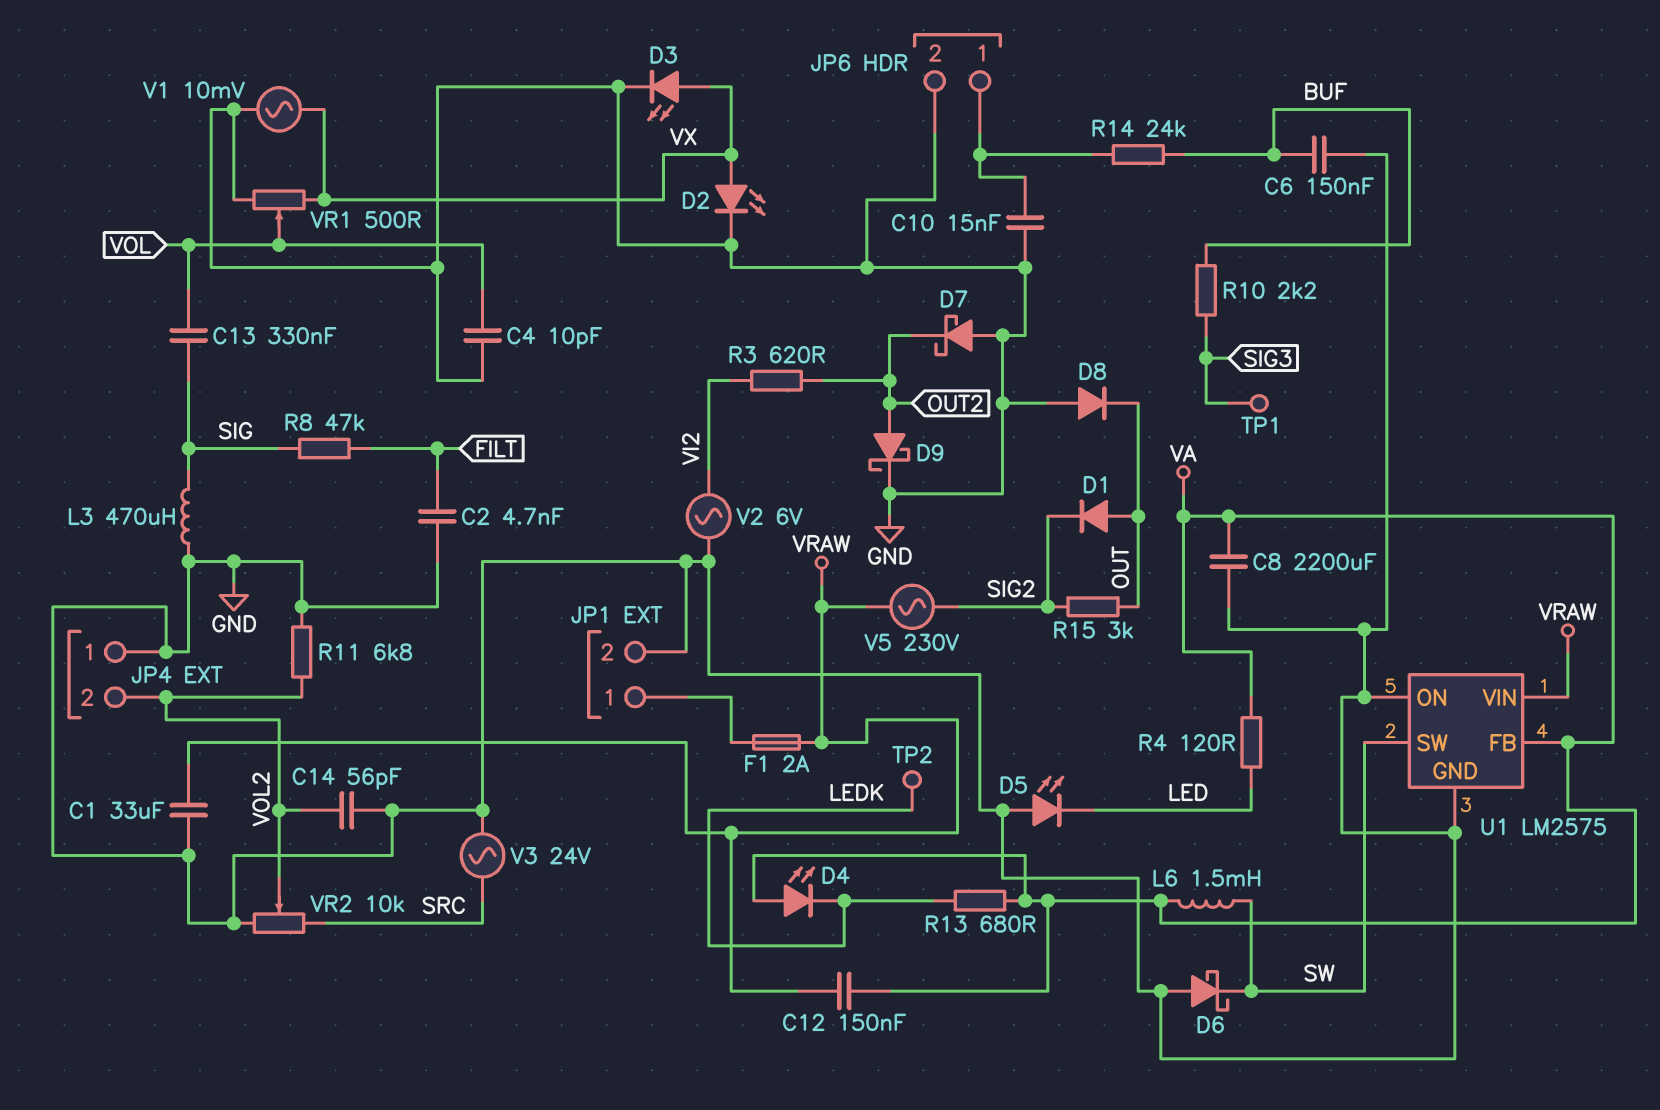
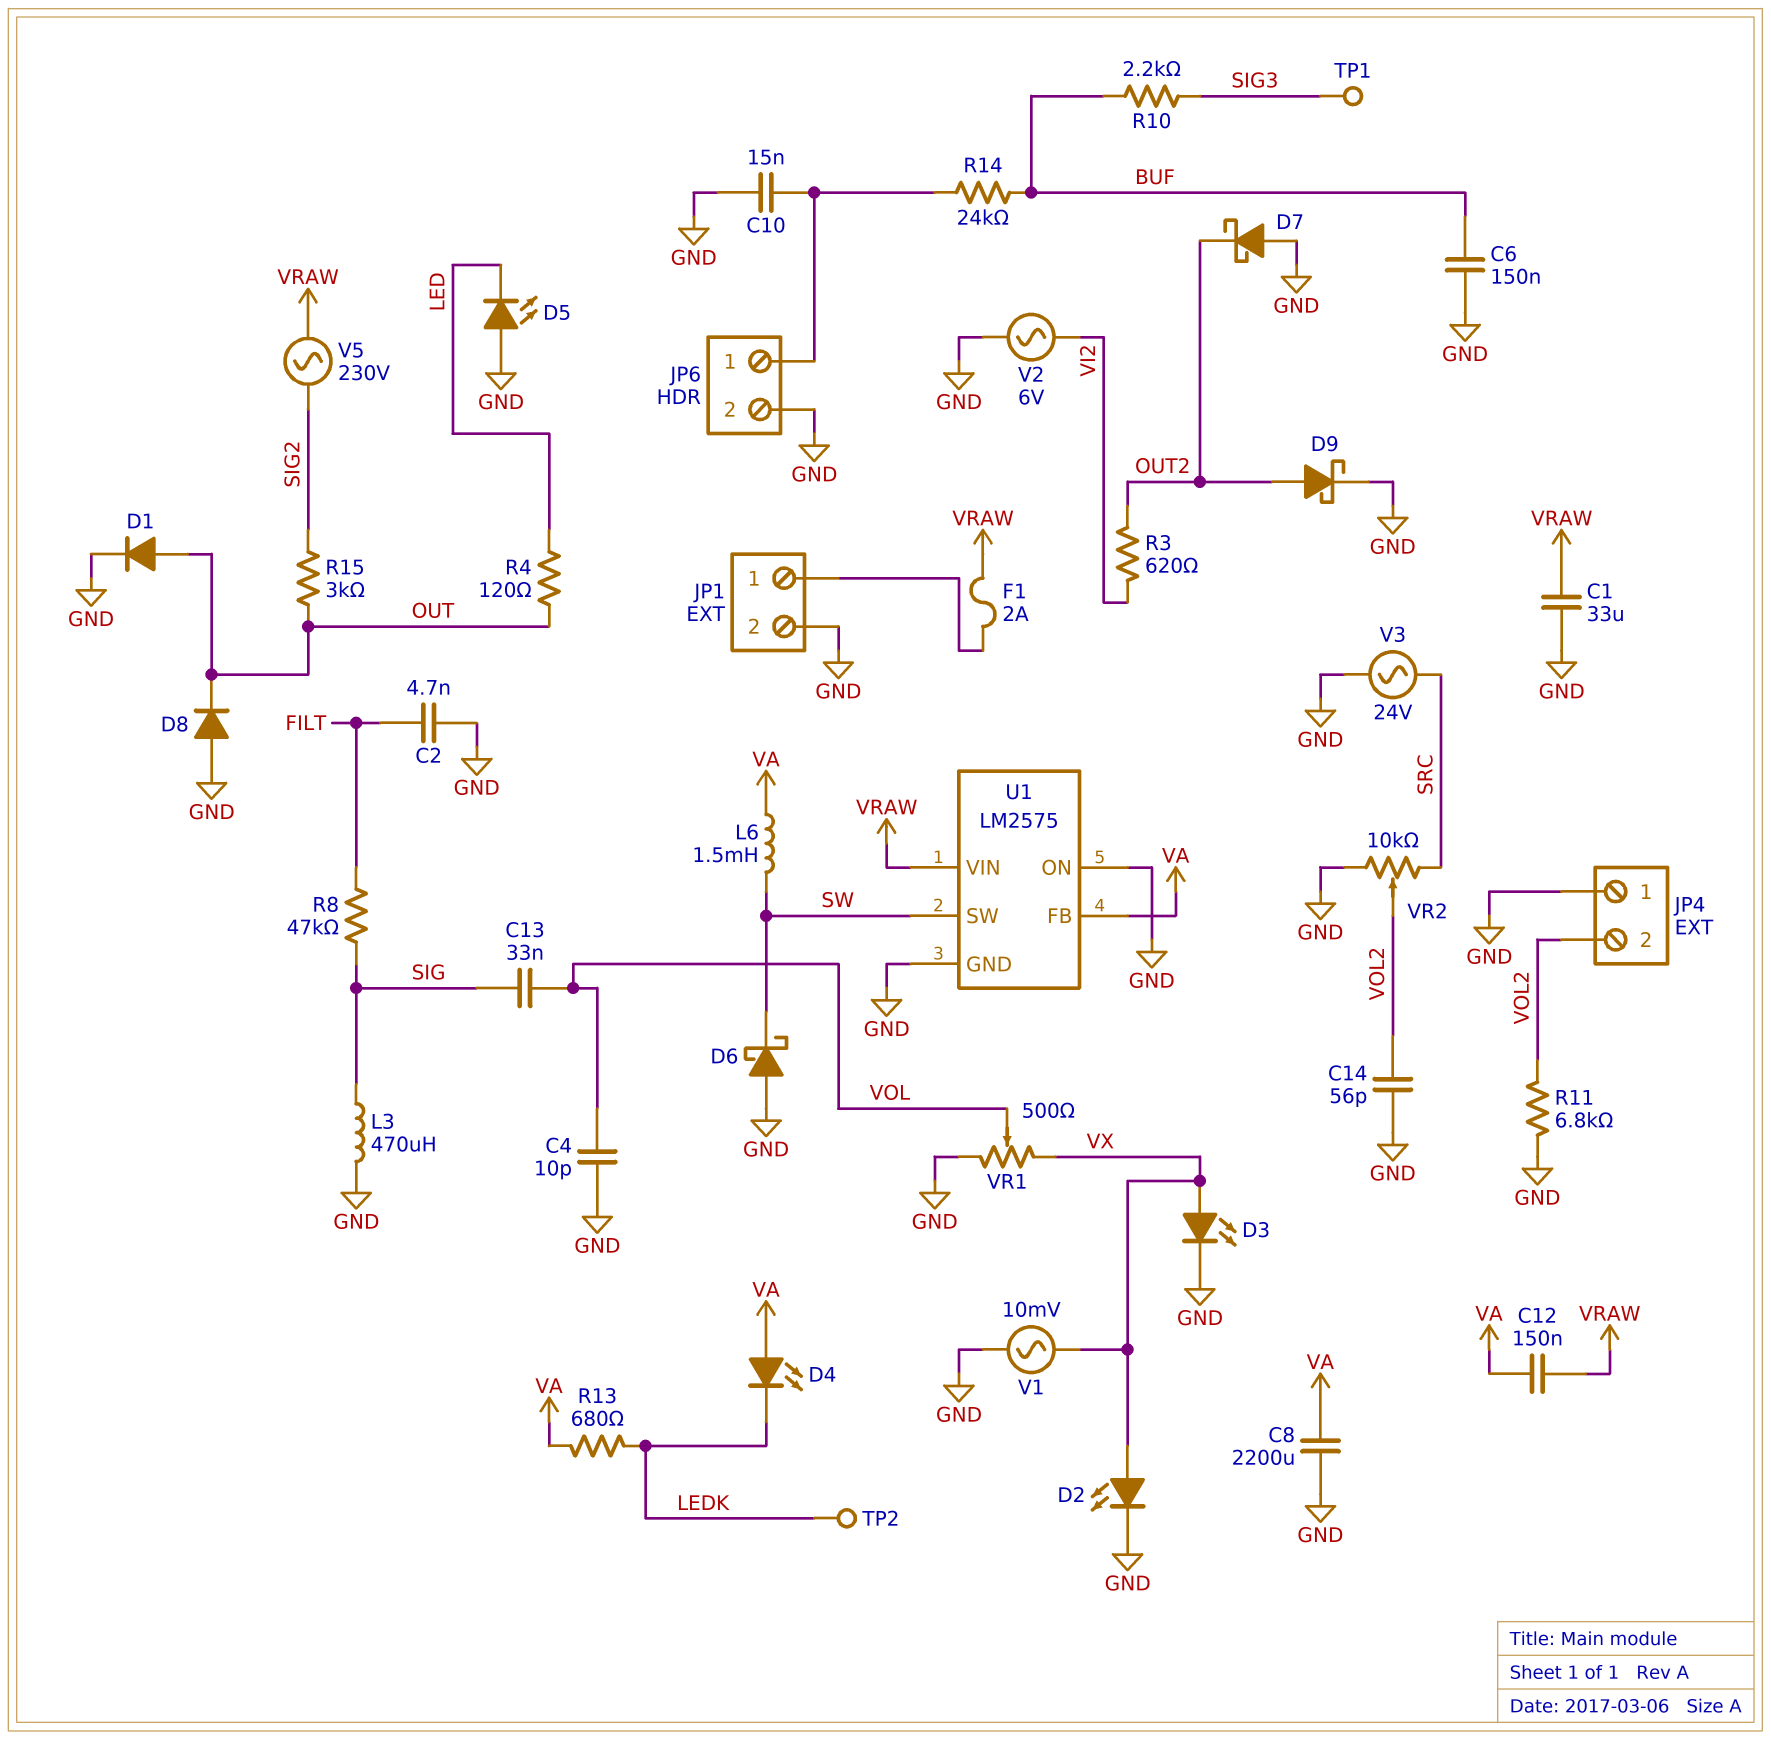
C13: 330nF (SIG, VOL) -> 33nF (SIG, VOL)
D1: diode (A OUT, K SIG2) -> diode (A OUT, K GND)
R4: 120 (LED, VA) -> 120 (LED, OUT)

